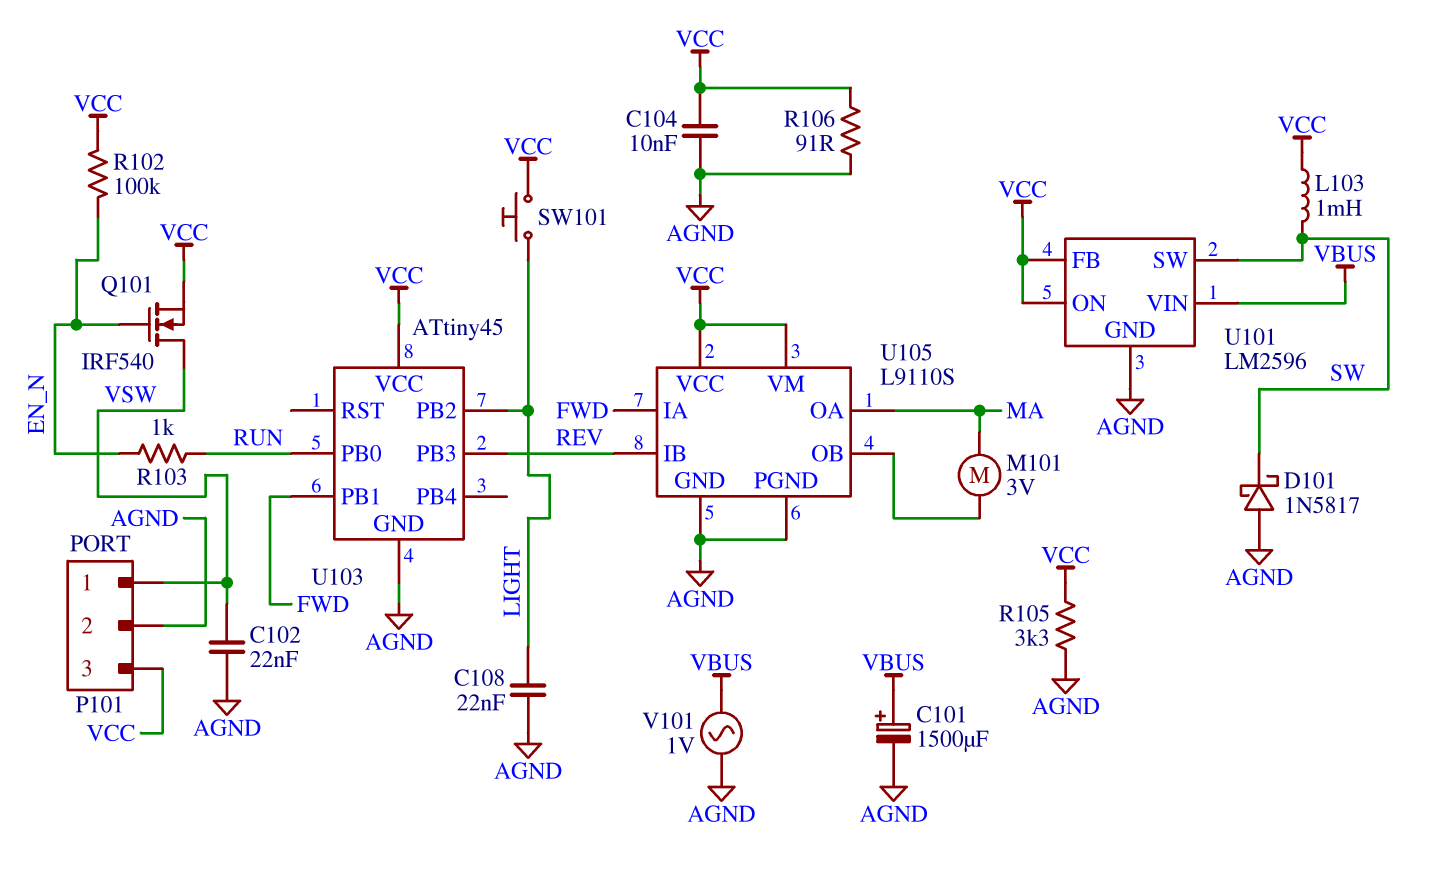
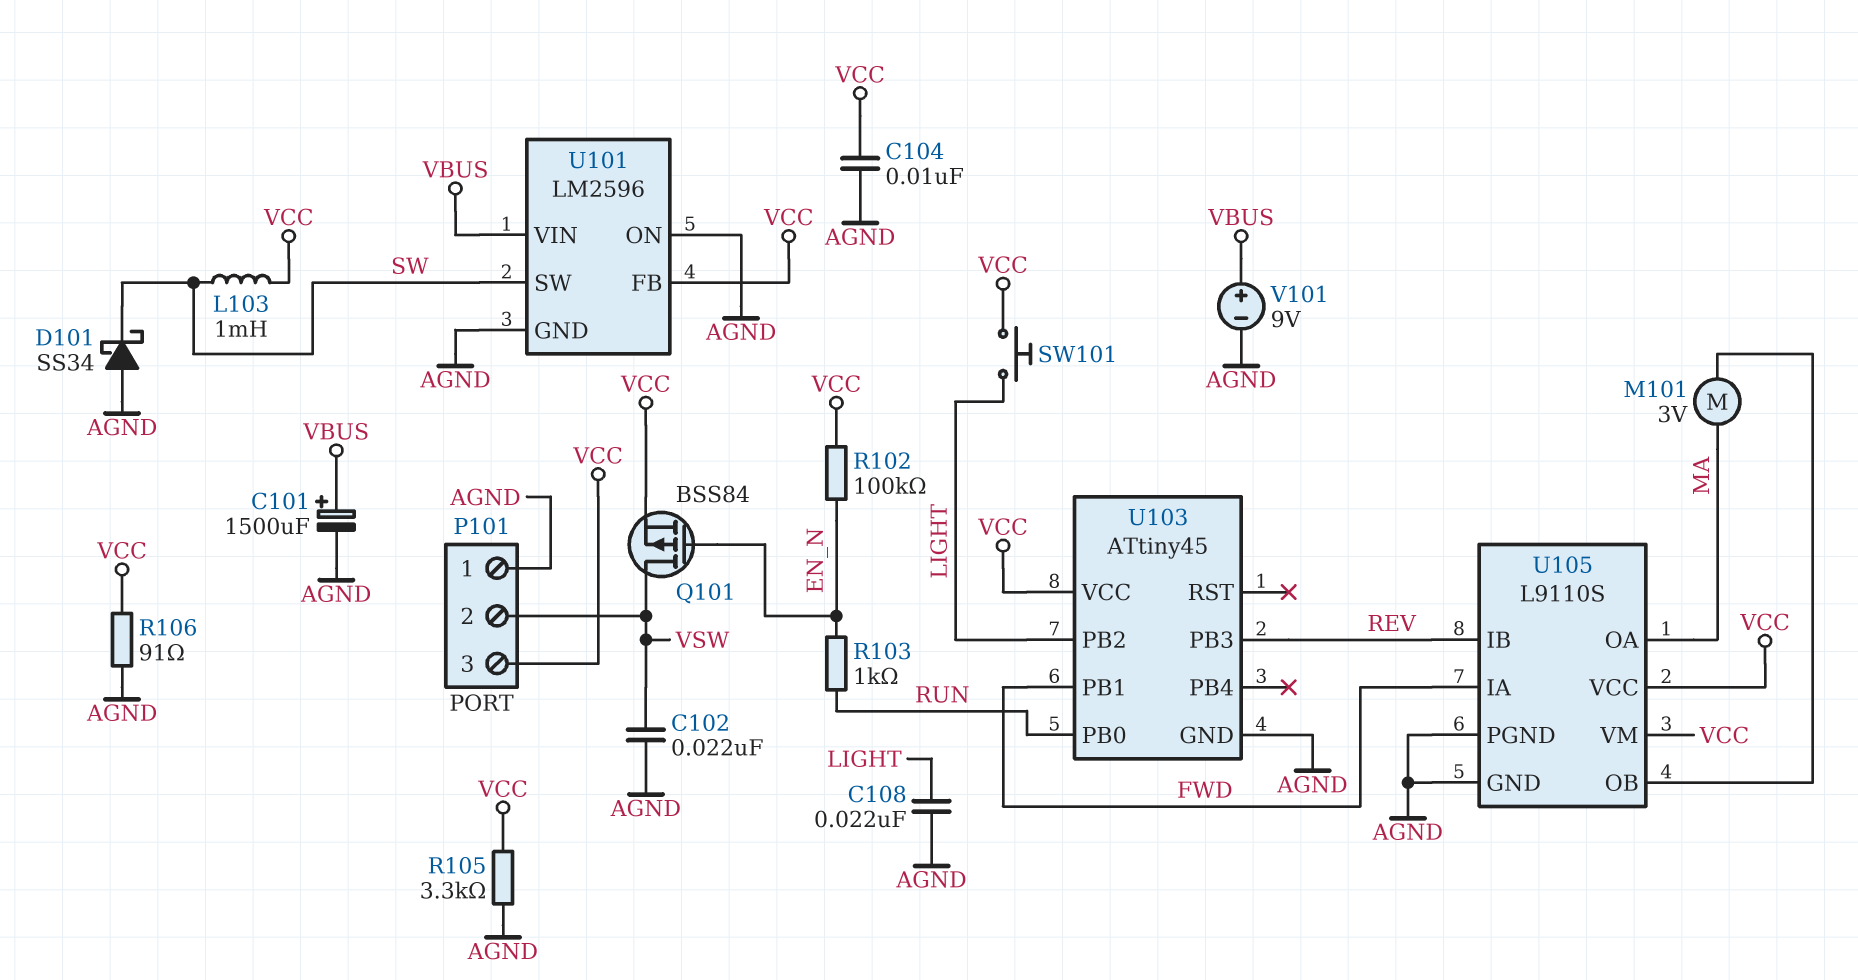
D101: schottky 1N5817 (A AGND, K SW) -> schottky SS34 (A AGND, K SW)
P101 pin 1: VSW -> AGND
P101 pin 2: AGND -> VSW
Q101: NMOS IRF540 (G EN_N, D VSW, S VCC) -> PMOS BSS84 (G EN_N, D VSW, S VCC)
U101 pin ON: VCC -> AGND
V101: AC 1V (AGND, VBUS) -> 9V (plus VBUS, minus AGND)

